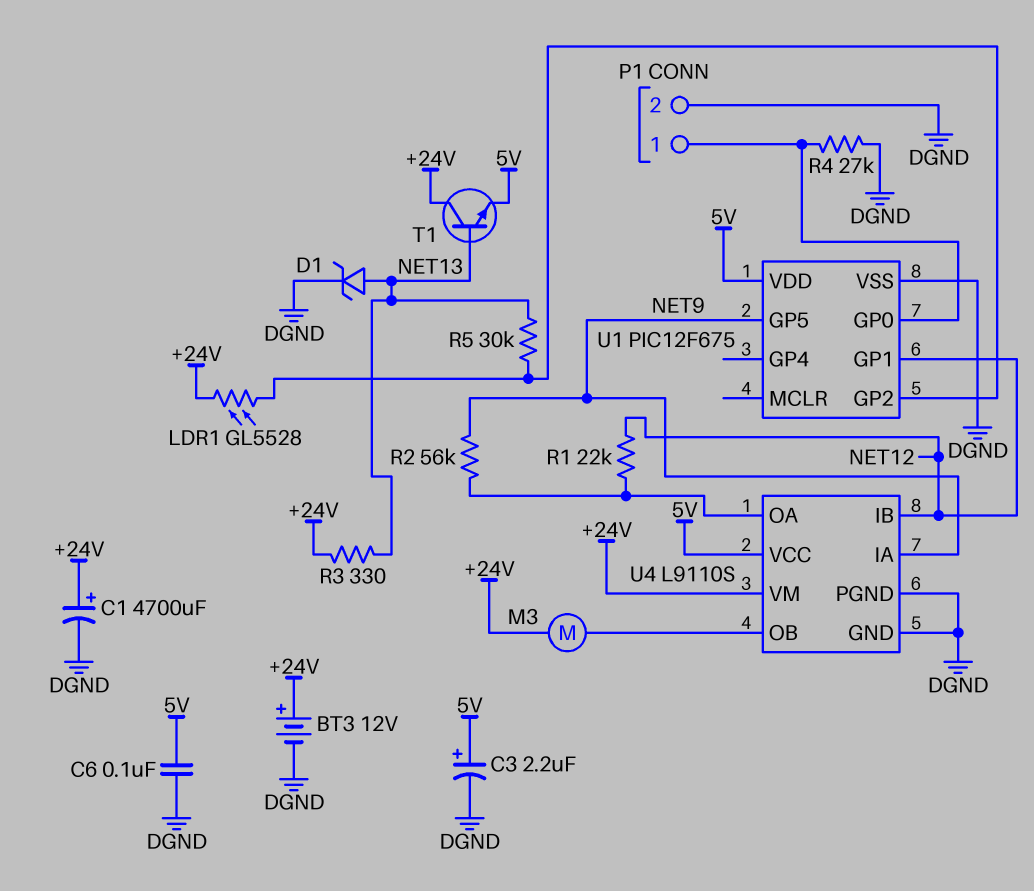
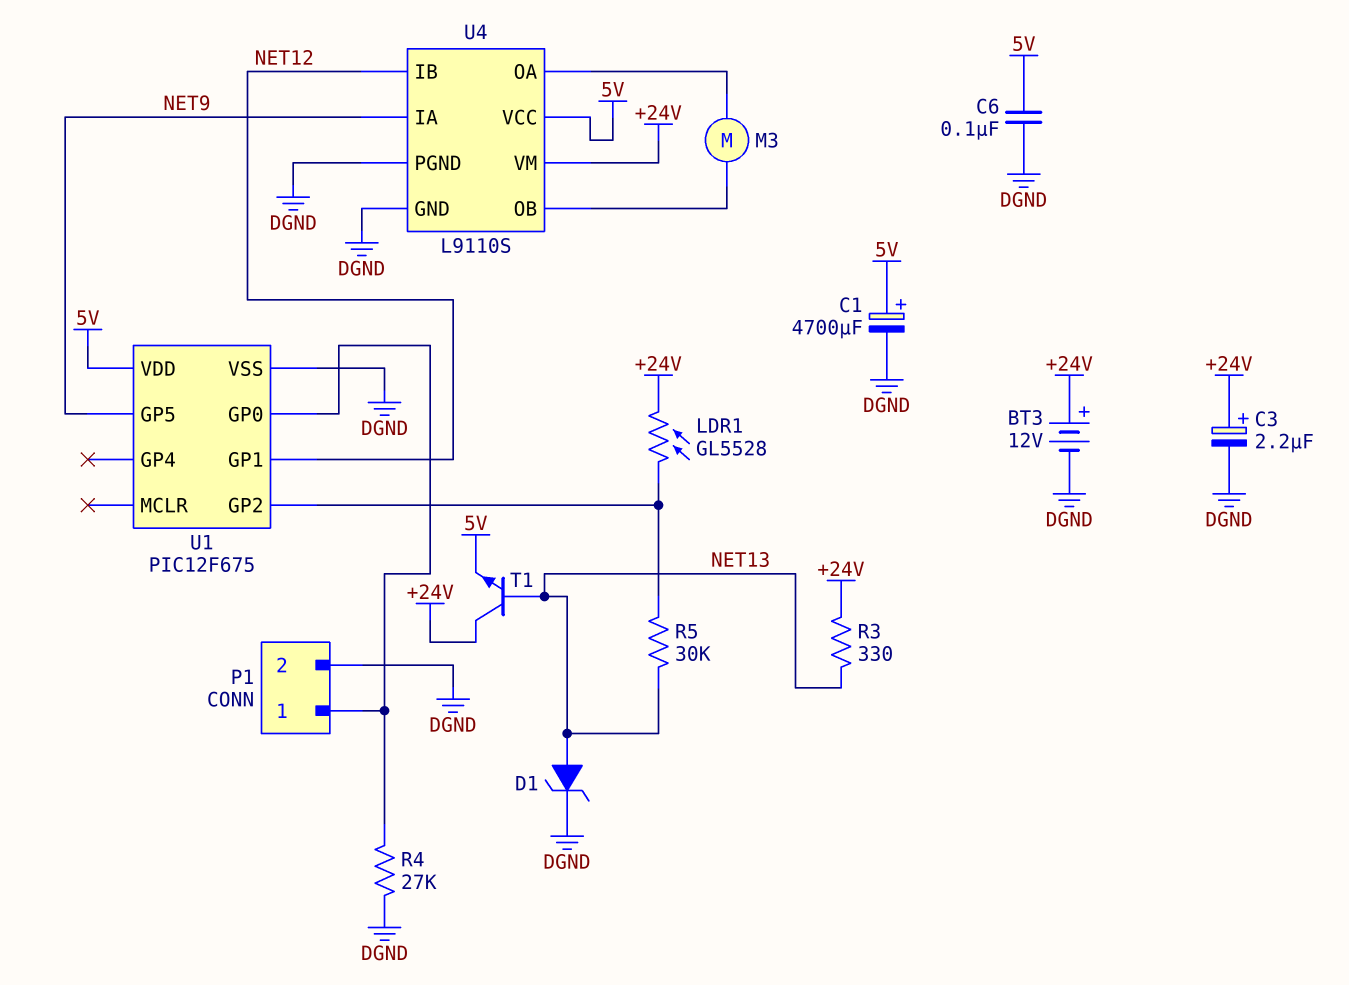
C1: 4700uF (plus +24V, minus DGND) -> 4700uF (plus 5V, minus DGND)
C3: 2.2uF (plus 5V, minus DGND) -> 2.2uF (plus +24V, minus DGND)
M3: motor (+24V, U4/OB) -> motor (U4/OA, U4/OB)
R1: 22k (NET12, U4/OA) -> none
R2: 56k (NET9, U4/OA) -> none

